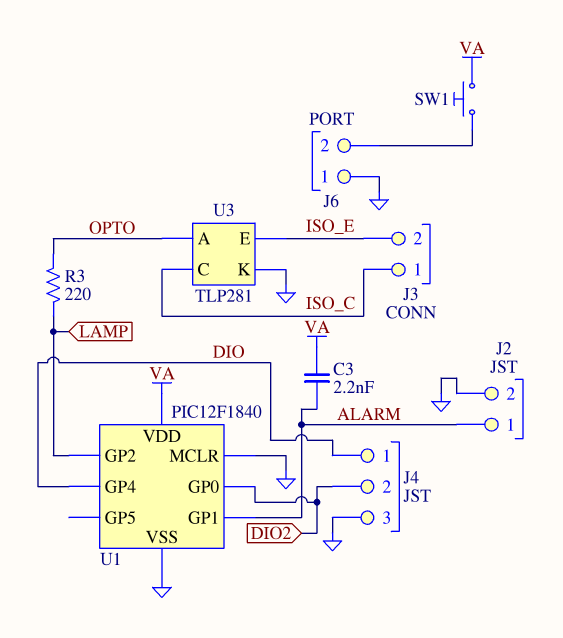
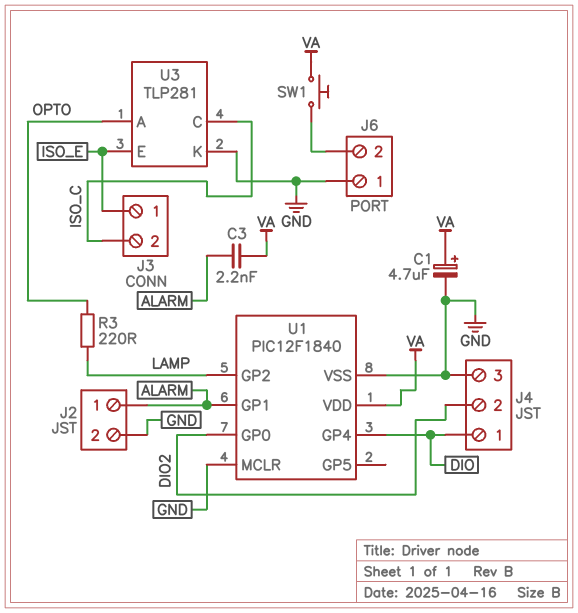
C1: none -> 4.7uF (plus VA, minus GND)
J3 pin 1: ISO_C -> ISO_E
J3 pin 2: ISO_E -> ISO_C

